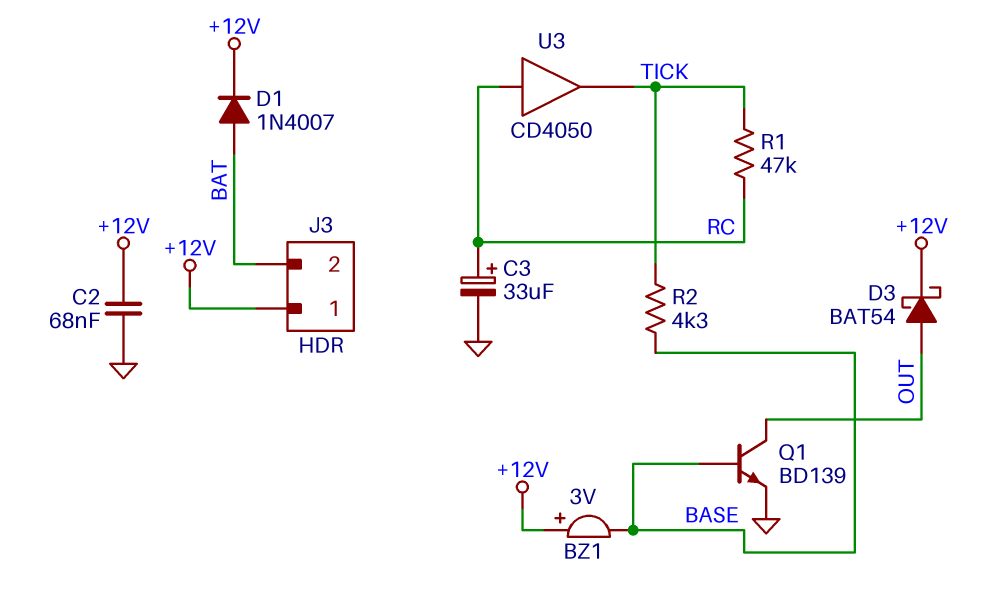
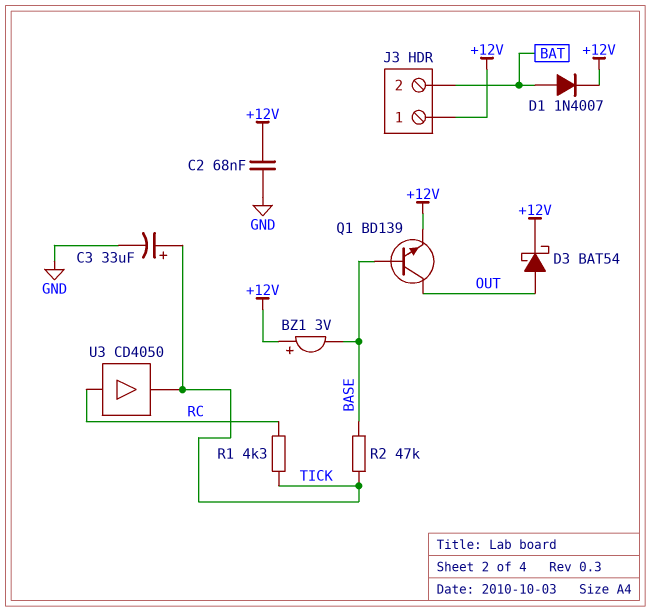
C3: 33uF (plus RC, minus GND) -> 33uF (plus TICK, minus GND)
Q1: NPN BD139 (B BASE, C OUT, E GND) -> NPN BD139 (B BASE, C OUT, E +12V)
R1: 47k (RC, TICK) -> 4.3k (RC, TICK)
R2: 4.3k (BASE, TICK) -> 47k (BASE, TICK)

